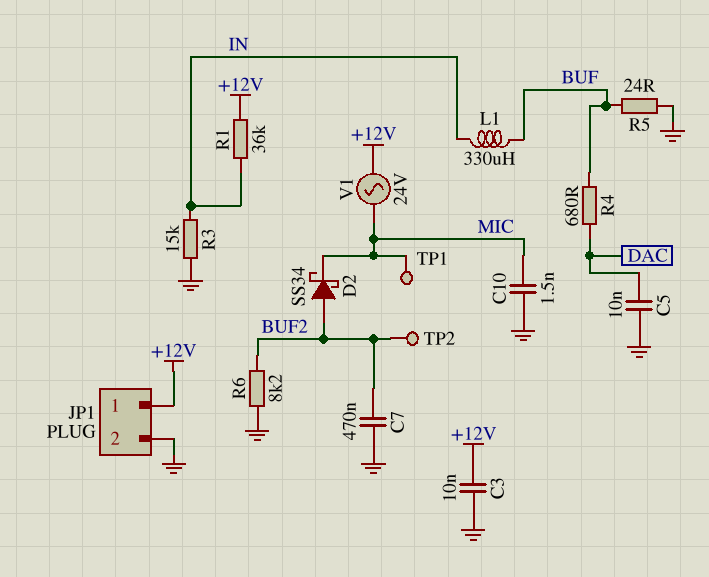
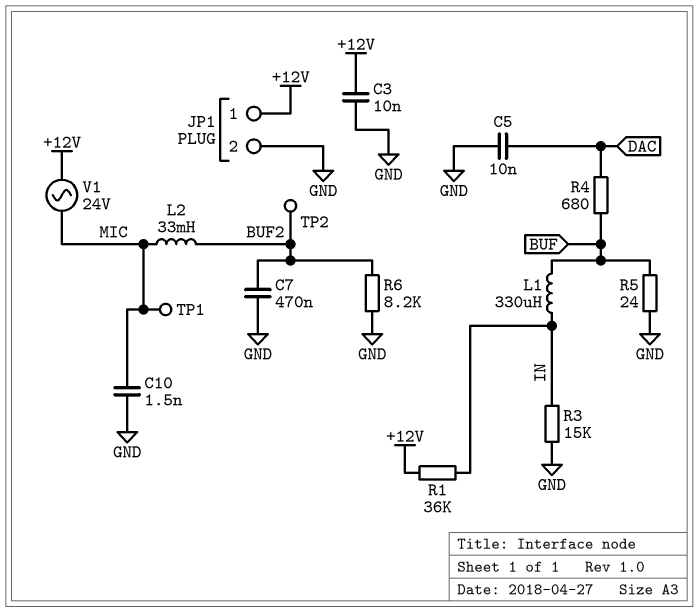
D2: schottky SS34 (A BUF2, K MIC) -> none
L2: none -> 33mH (BUF2, MIC)

